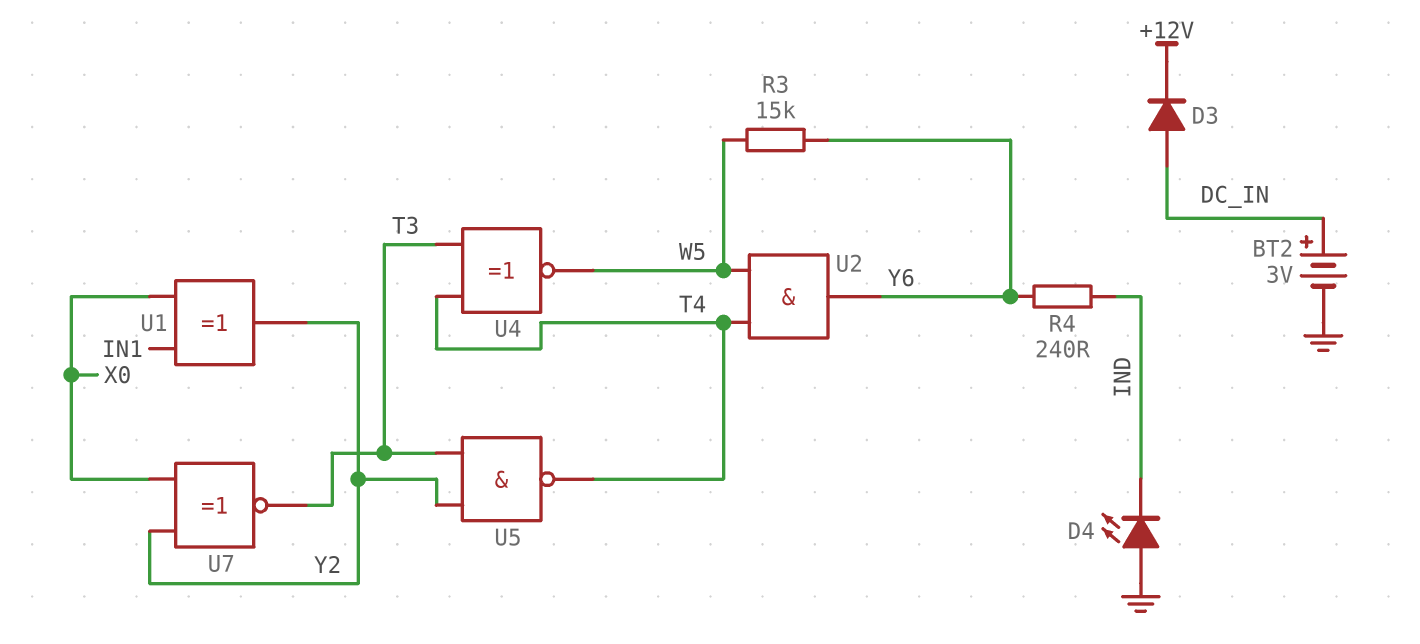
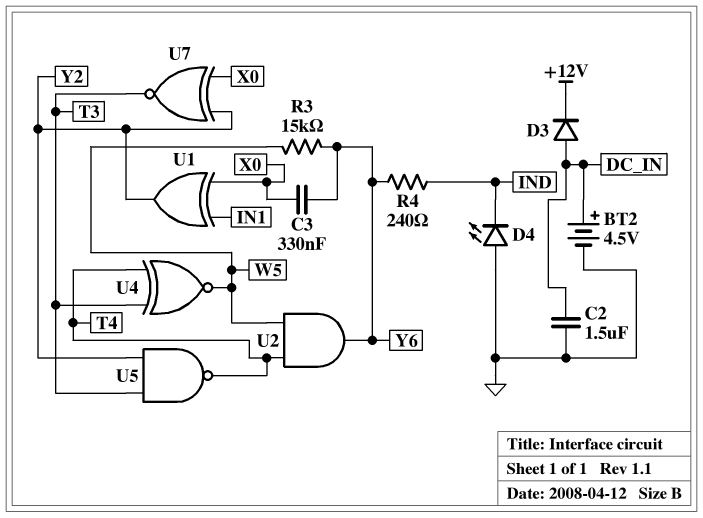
BT2: 3V (plus DC_IN, minus GND) -> 4.5V (plus DC_IN, minus GND)
C2: none -> 1.5uF (DC_IN, GND)
C3: none -> 330nF (X0, Y6)

